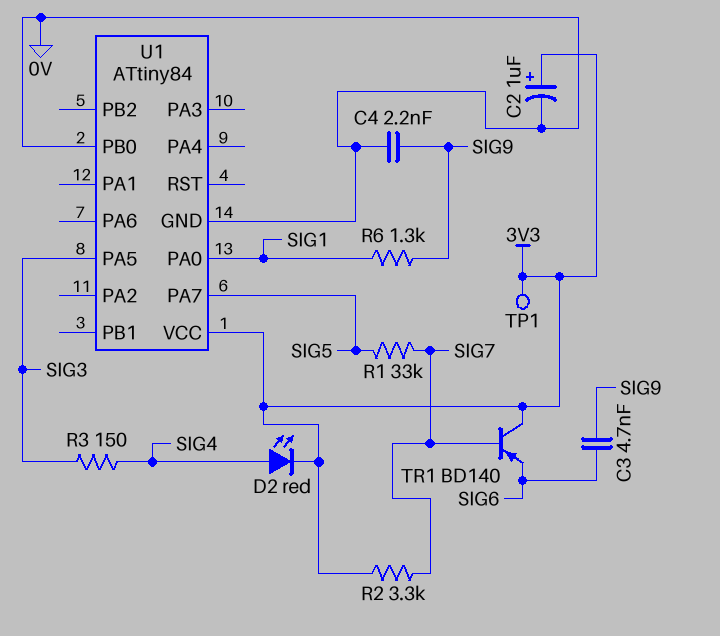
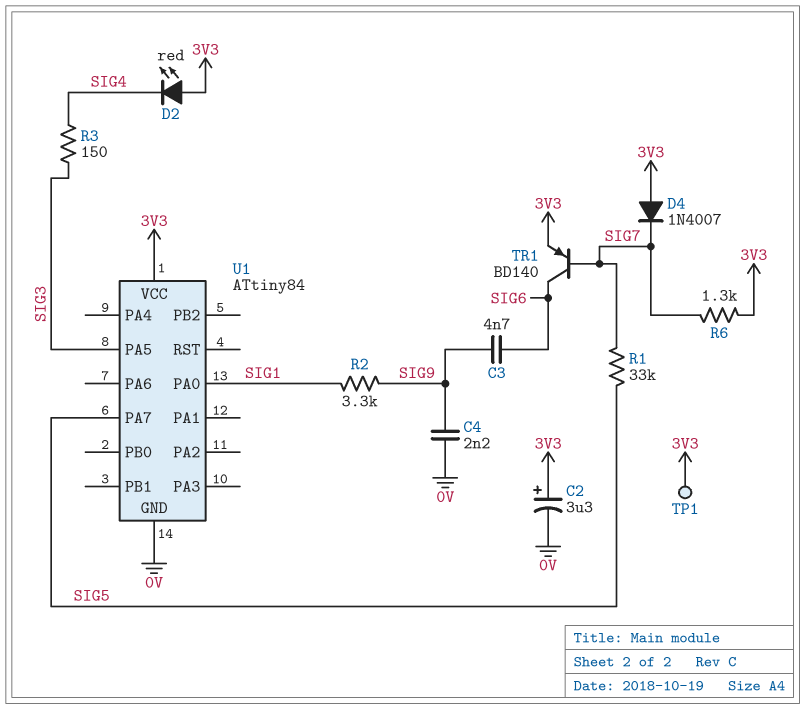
C2: 1uF (plus 3V3, minus 0V) -> 3.3uF (plus 3V3, minus 0V)
D2: LED red (A SIG4, K 3V3) -> LED red (A 3V3, K SIG4)
D4: none -> diode 1N4007 (A 3V3, K SIG7)
R2: 3.3k (3V3, SIG7) -> 3.3k (SIG1, SIG9)
R6: 1.3k (SIG1, SIG9) -> 1.3k (3V3, SIG7)
TR1: PNP BD140 (B SIG7, C 3V3, E SIG6) -> PNP BD140 (B SIG7, C SIG6, E 3V3)
U1 pin PB0: 0V -> none

